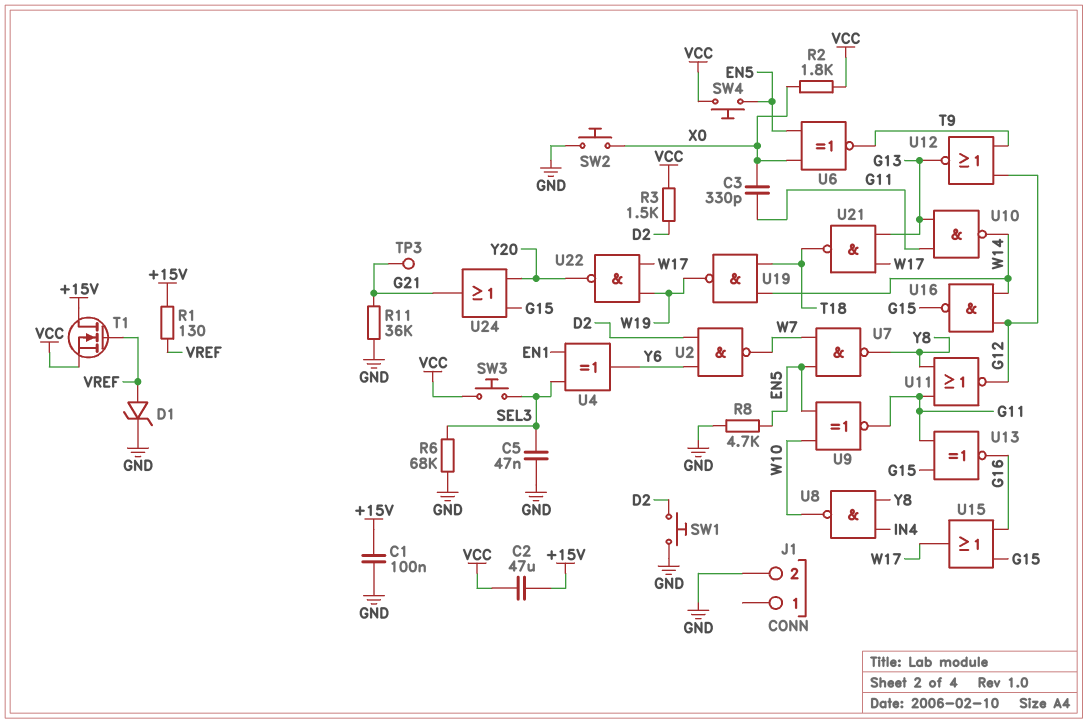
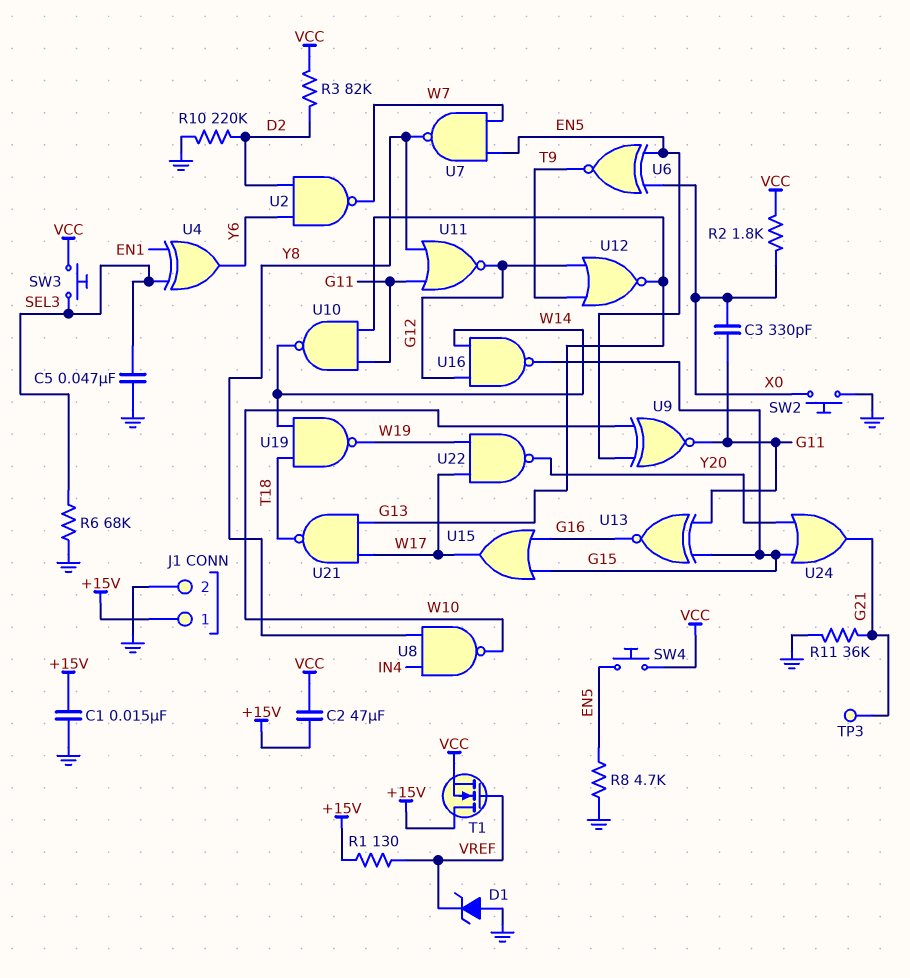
C1: 100nF (+15V, GND) -> 15nF (+15V, GND)
D1: zener (A VREF, K GND) -> zener (A GND, K VREF)
J1 pin 1: none -> +15V
R3: 1.5k (D2, VCC) -> 82k (D2, VCC)
R10: none -> 220k (D2, GND)
SW1: button (D2, GND) -> none

